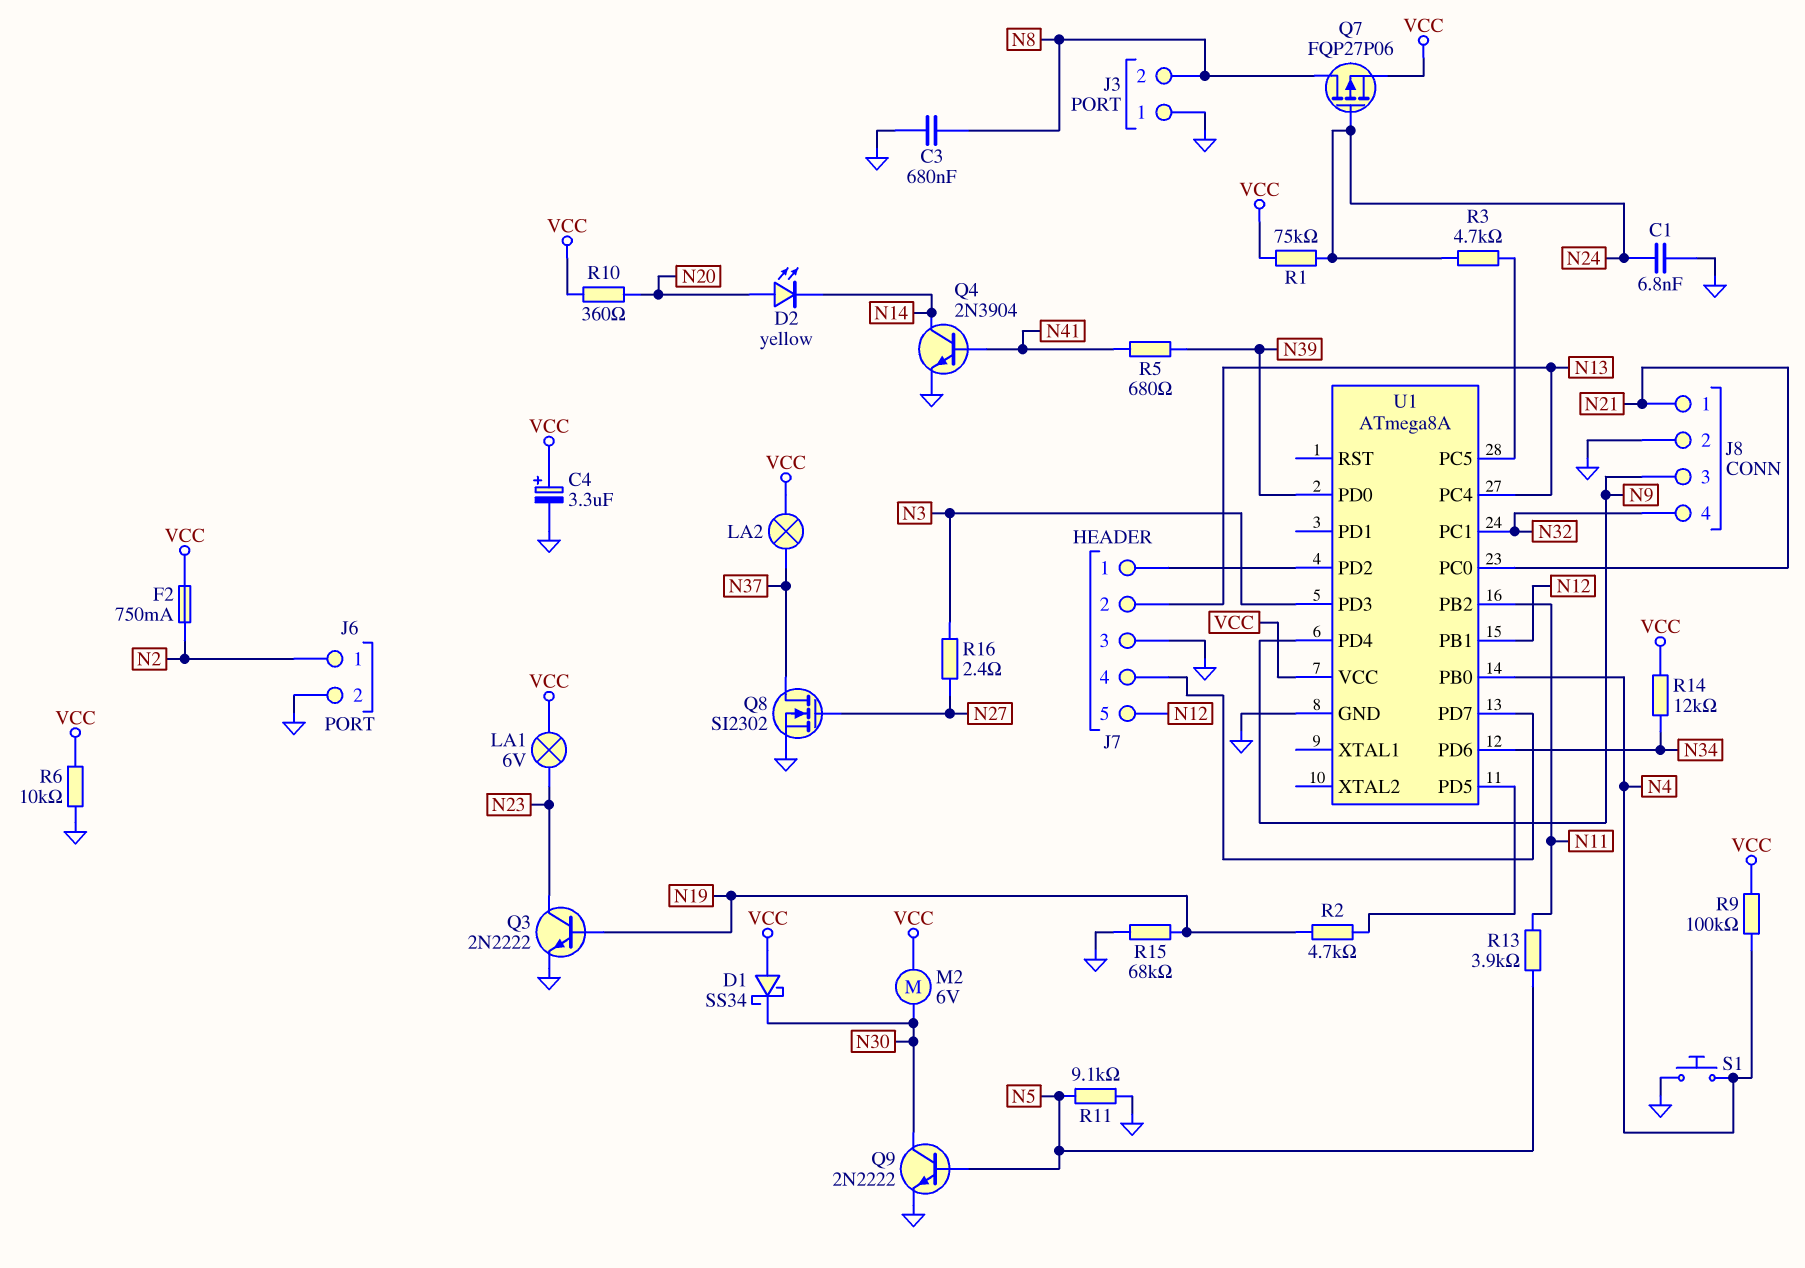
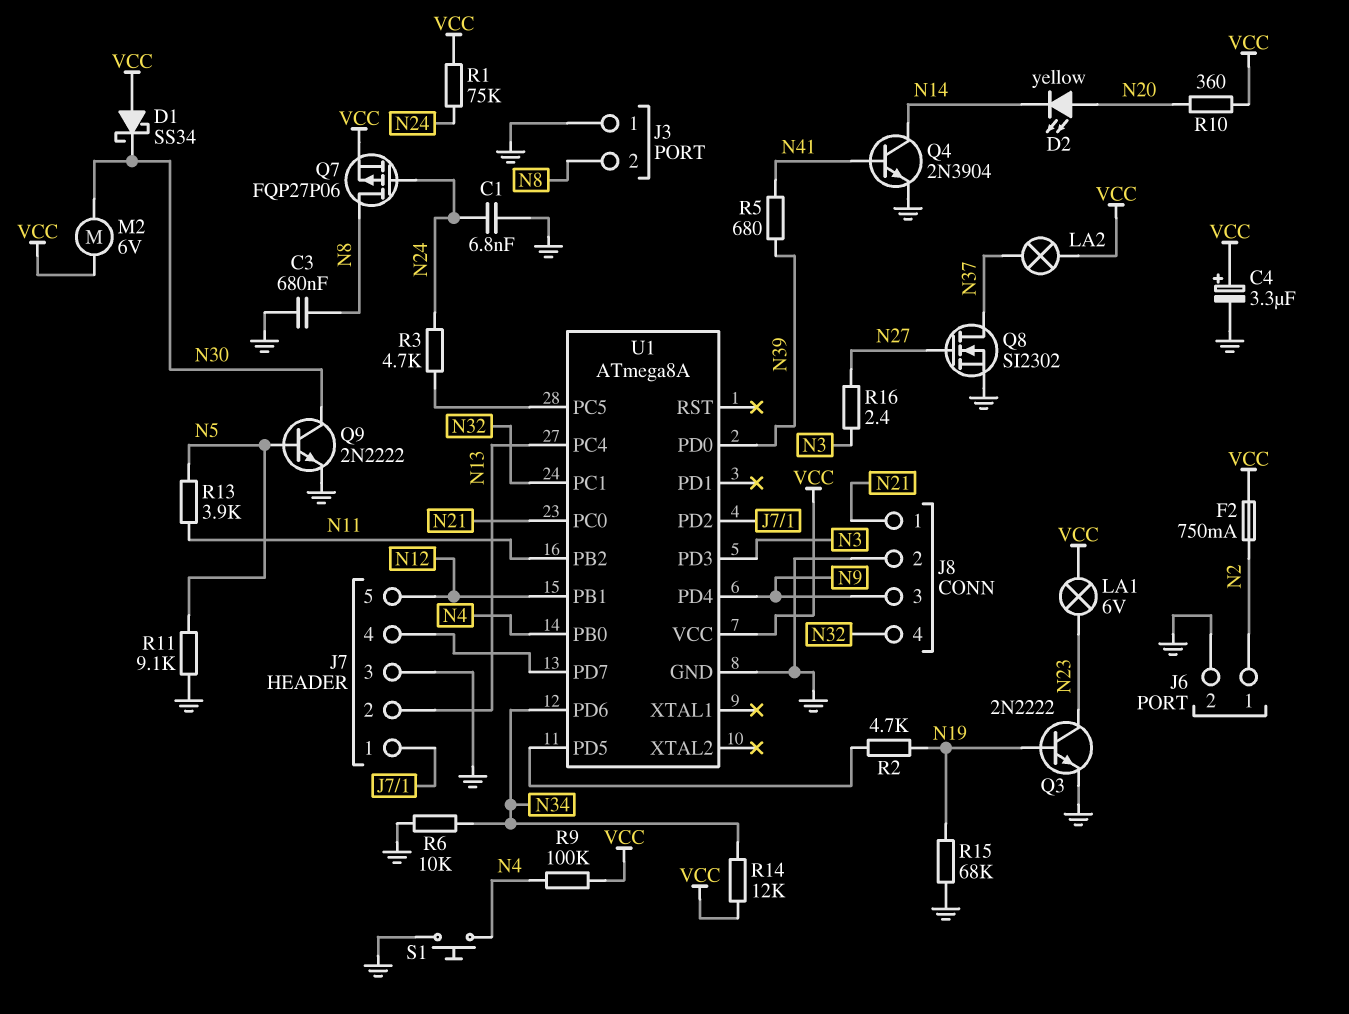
R6: 10k (GND, VCC) -> 10k (GND, N34)

